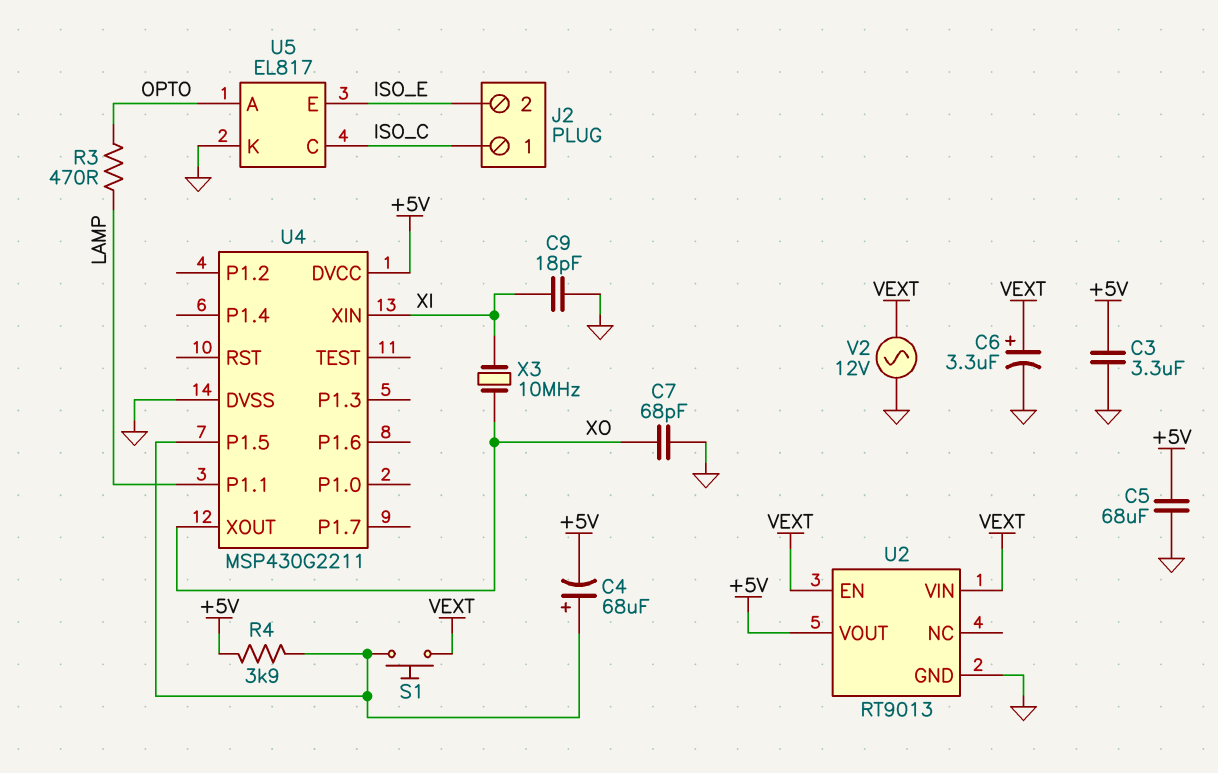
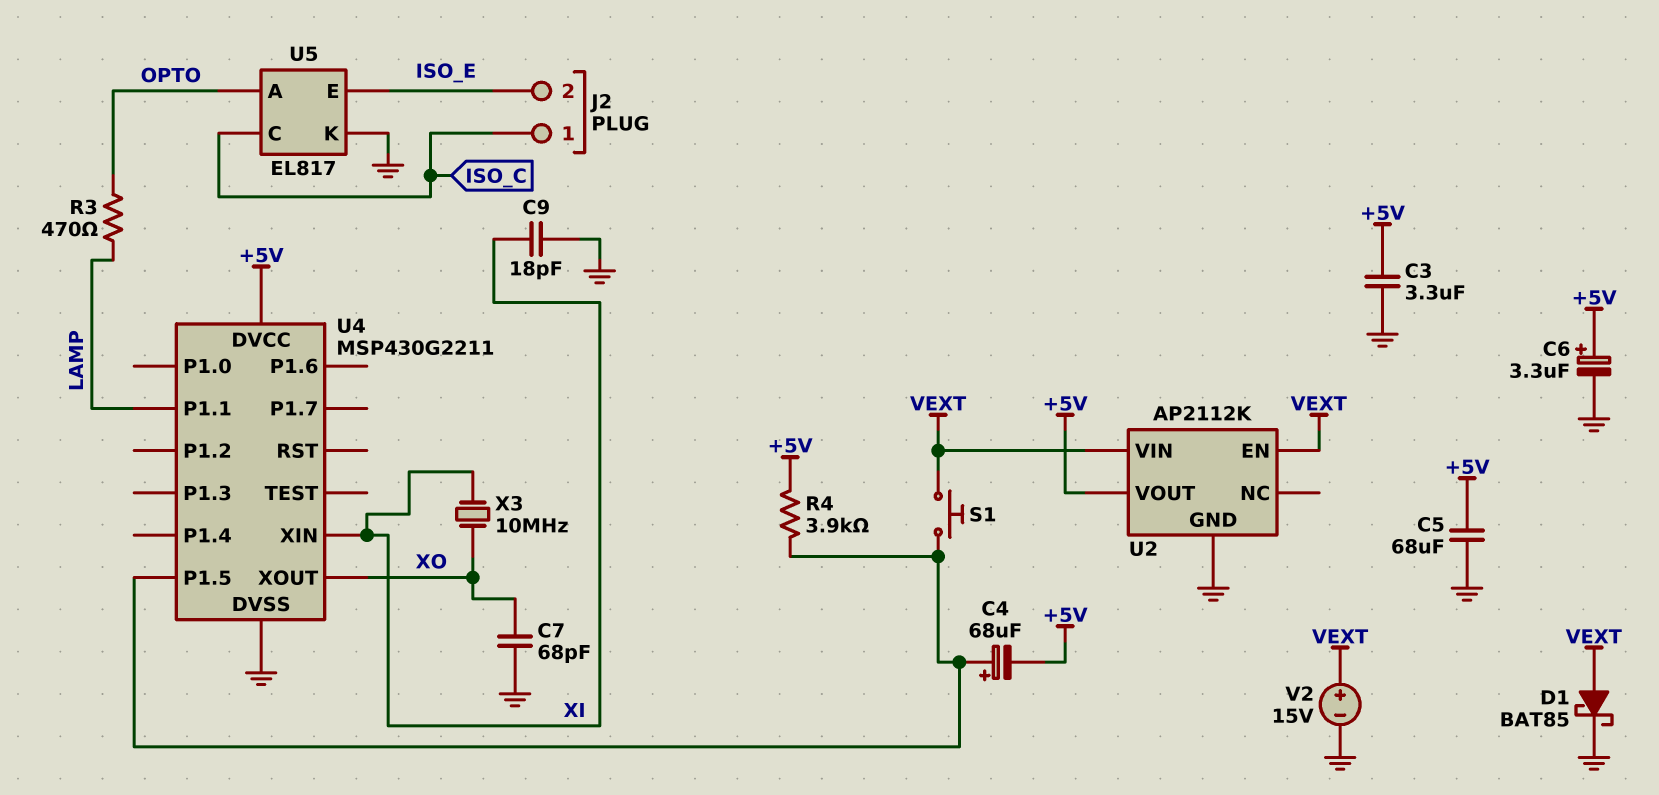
C6: 3.3uF (plus VEXT, minus GND) -> 3.3uF (plus +5V, minus GND)
D1: none -> schottky BAT85 (A VEXT, K GND)
U2: RT9013 -> AP2112K
V2: AC 12V (GND, VEXT) -> 15V (plus VEXT, minus GND)

